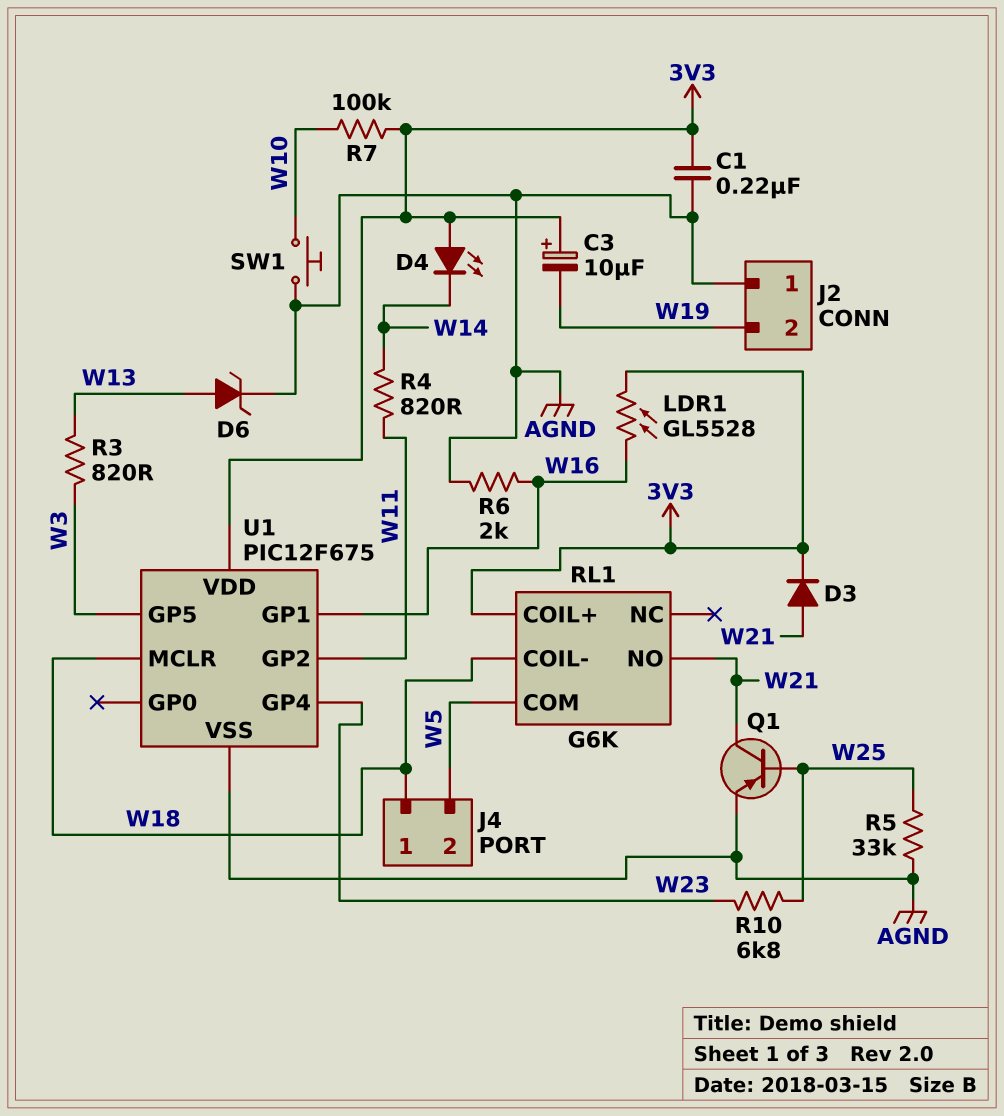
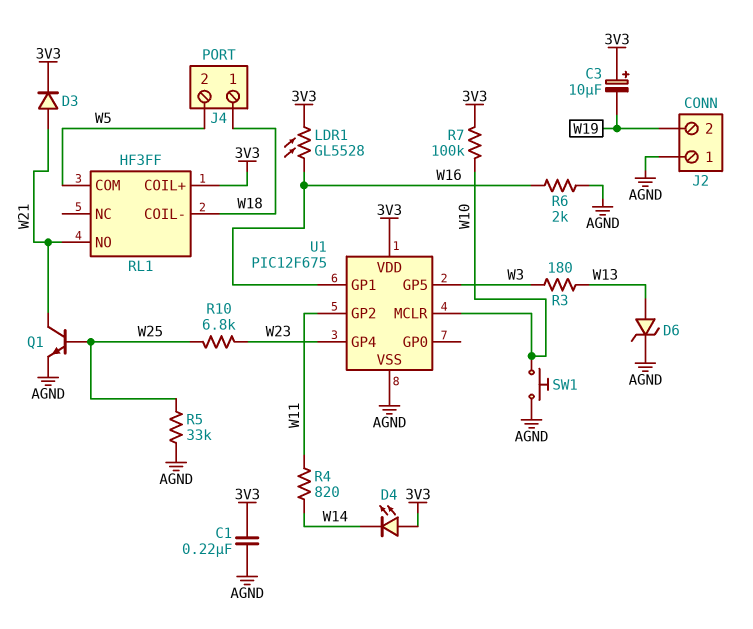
Q1: PNP (B W25, C W21, E AGND) -> NPN (B W25, C W21, E AGND)
R3: 820 (W3, W13) -> 180 (W3, W13)
RL1: G6K -> HF3FF
U1 pin MCLR: W18 -> W10

